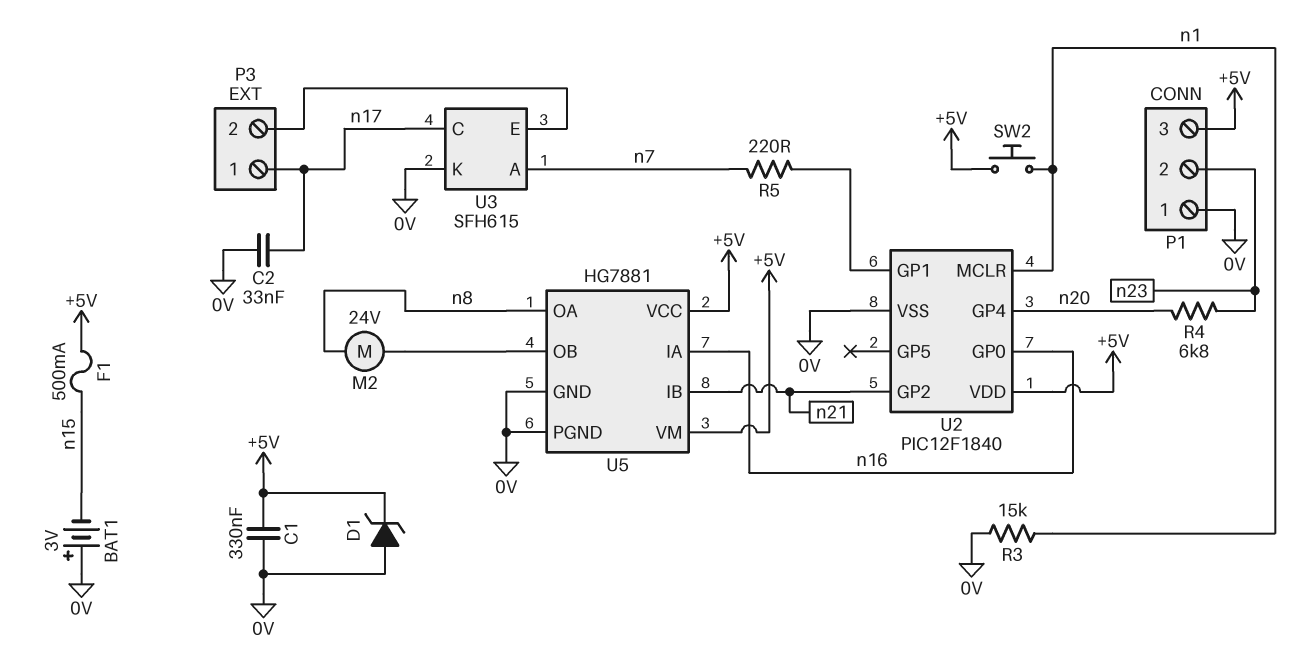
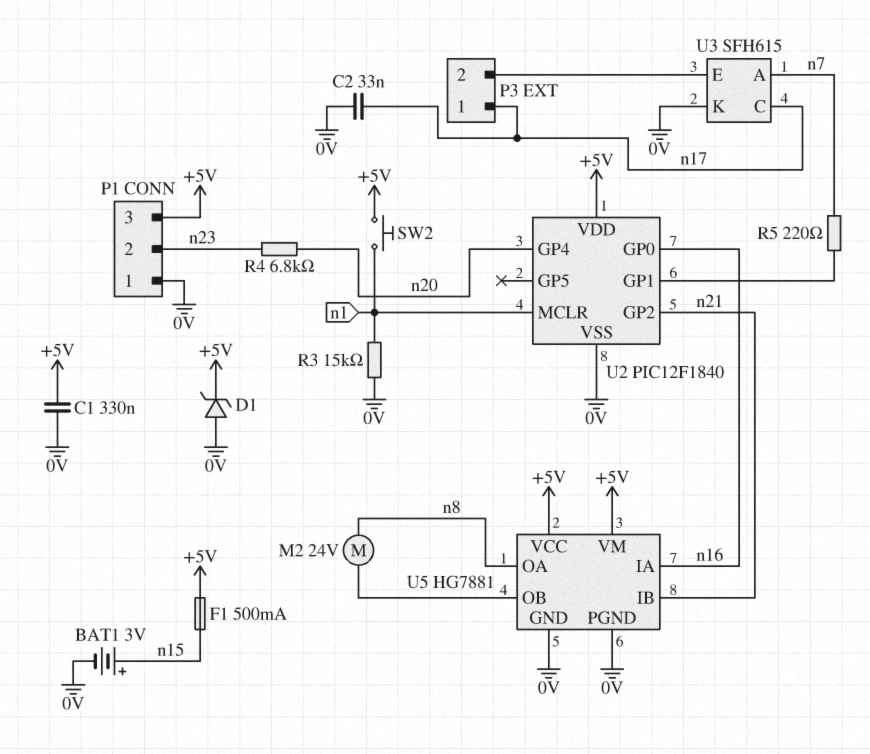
BAT1: 3V (plus 0V, minus n15) -> 3V (plus n15, minus 0V)

